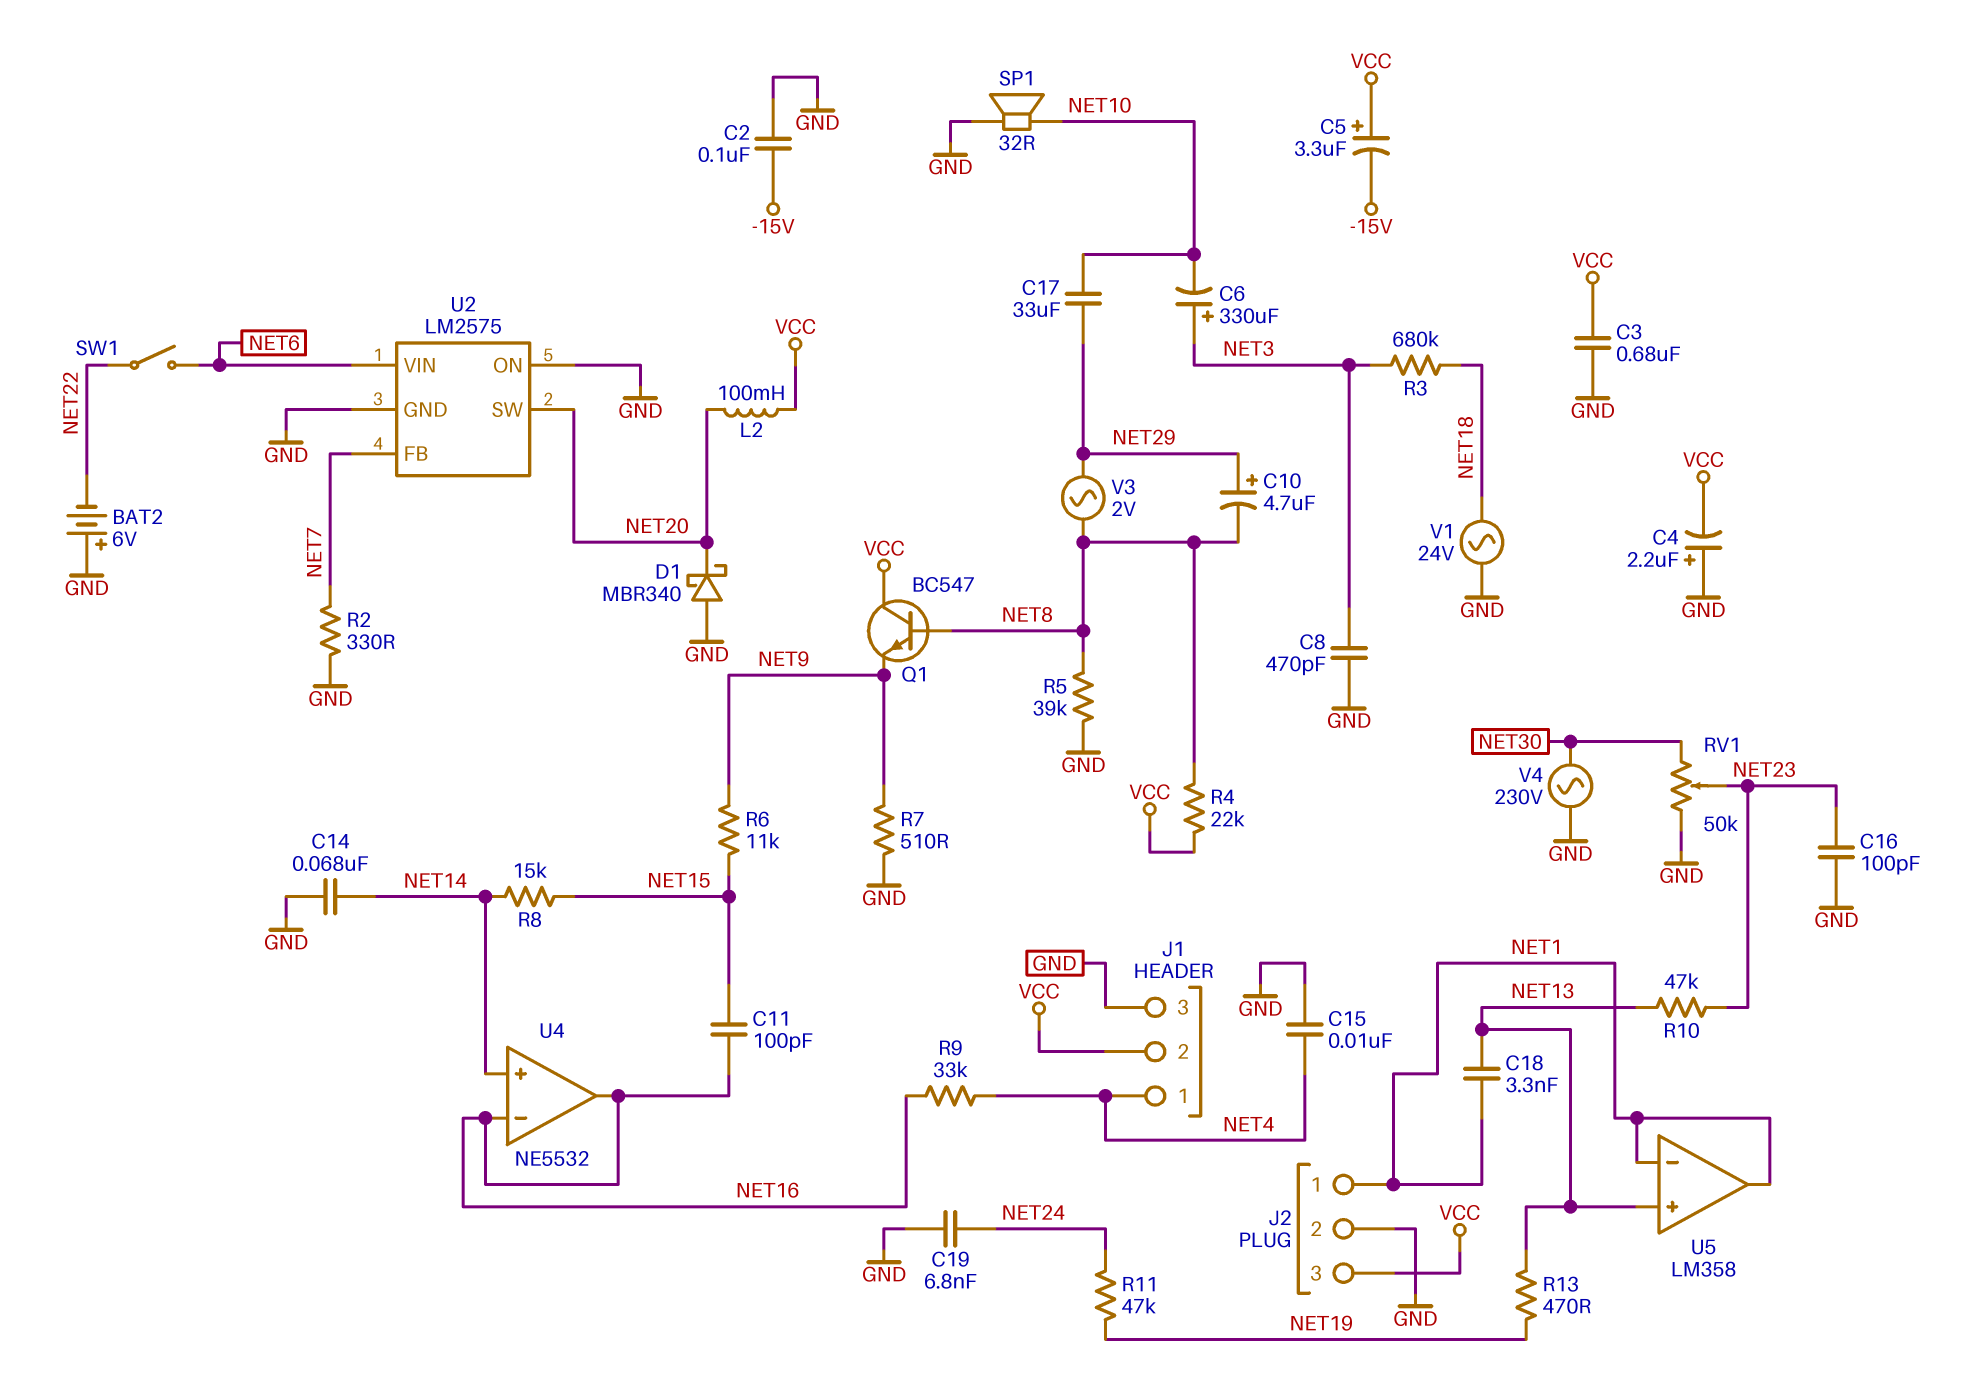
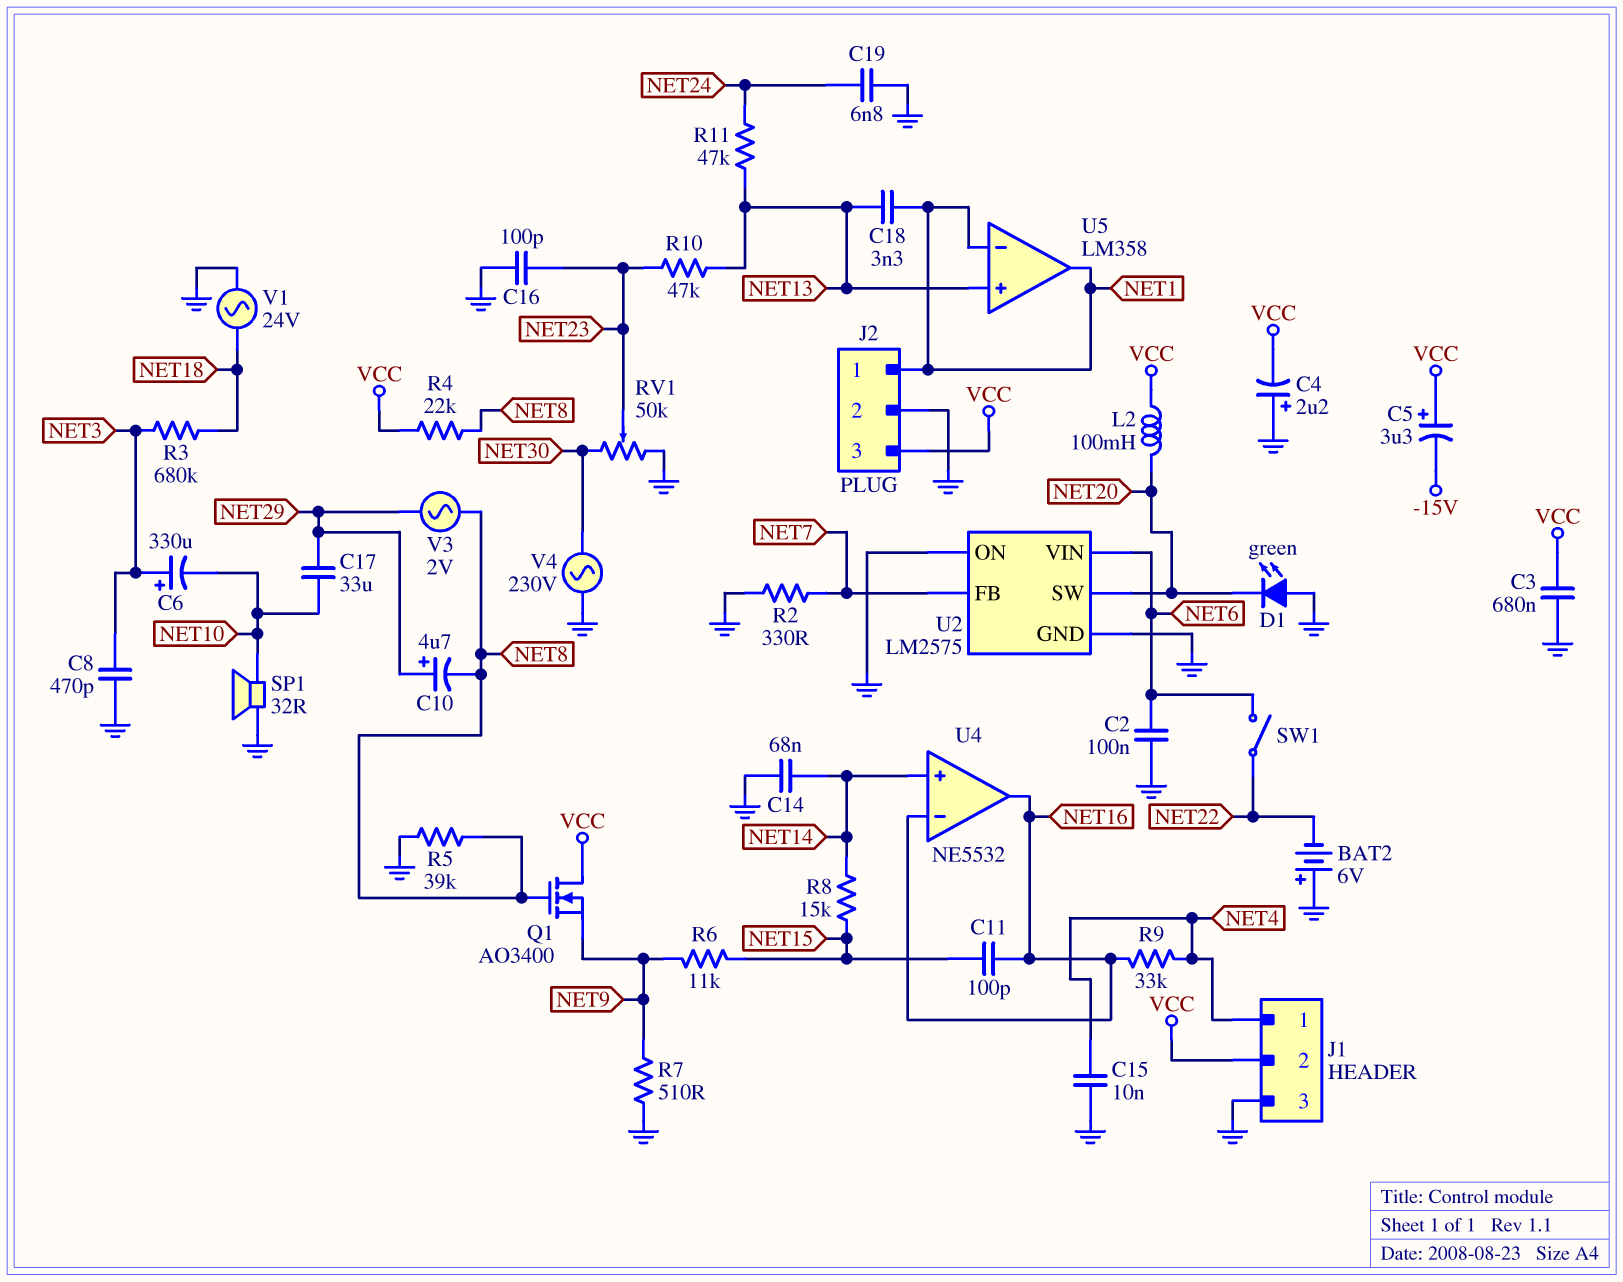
C2: 100nF (-15V, GND) -> 100nF (GND, NET6)
D1: schottky MBR340 (A GND, K NET20) -> LED green (A GND, K NET20)
Q1: NPN BC547 (B NET8, C VCC, E NET9) -> NMOS AO3400 (G NET8, D VCC, S NET9)
R11: 47k (NET19, NET24) -> 47k (NET13, NET24)
R13: 470 (NET13, NET19) -> none

